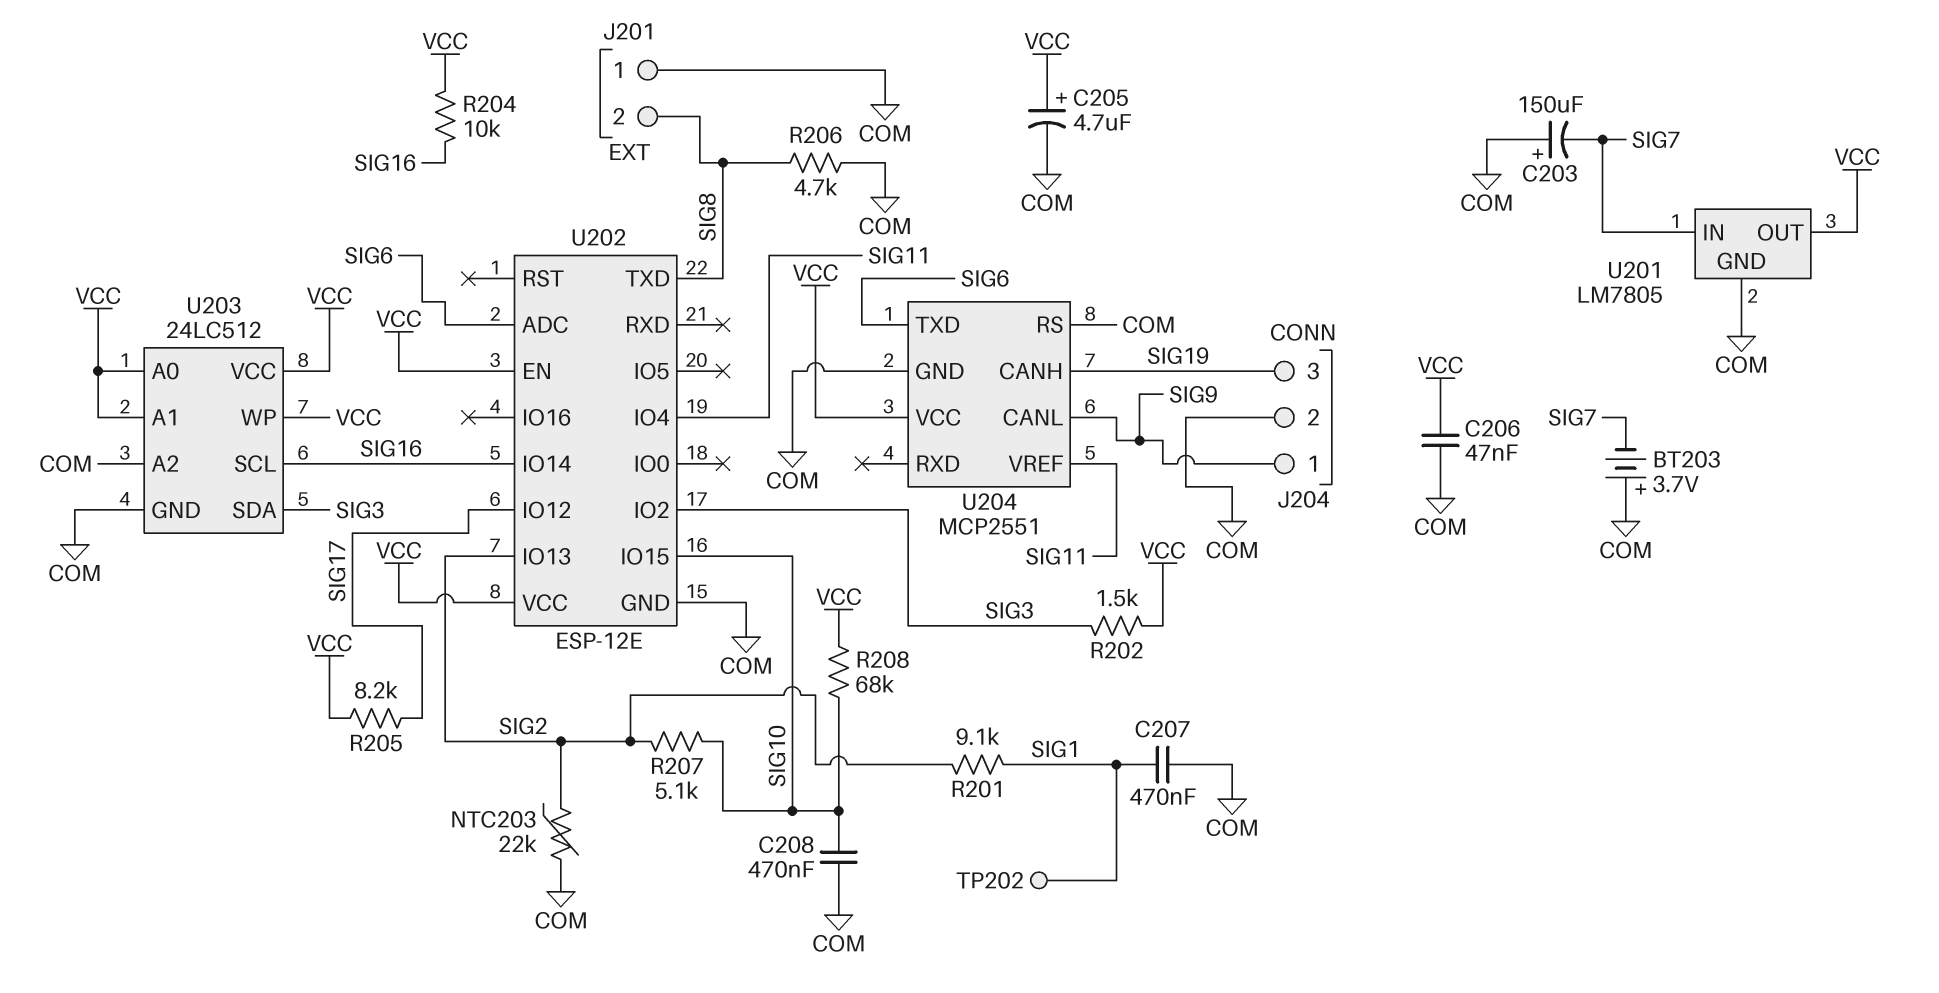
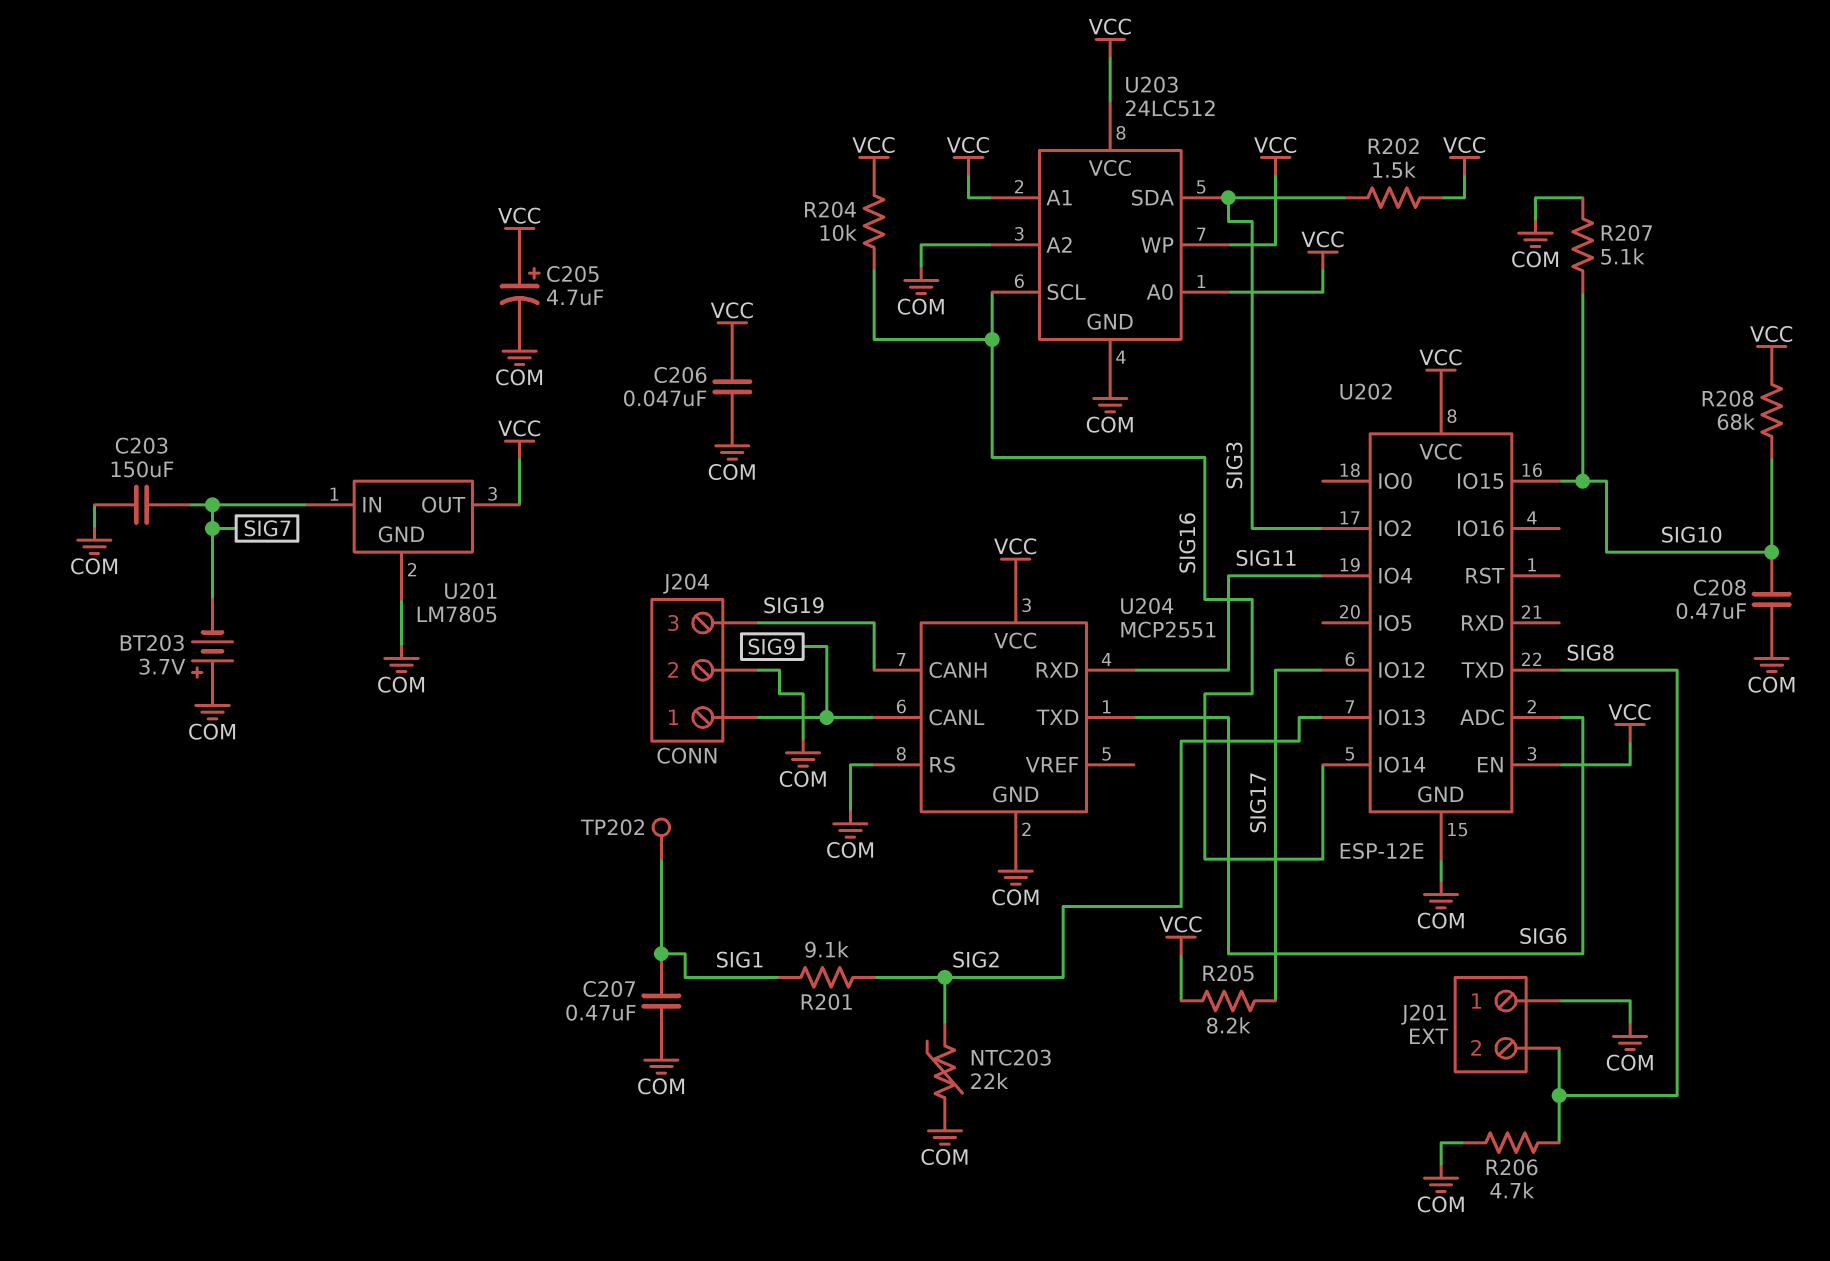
C203: 150uF (plus COM, minus SIG7) -> 150uF (COM, SIG7)
R207: 5.1k (SIG2, SIG10) -> 5.1k (COM, SIG10)
U204 pin RXD: none -> SIG11
U204 pin VREF: SIG11 -> none

